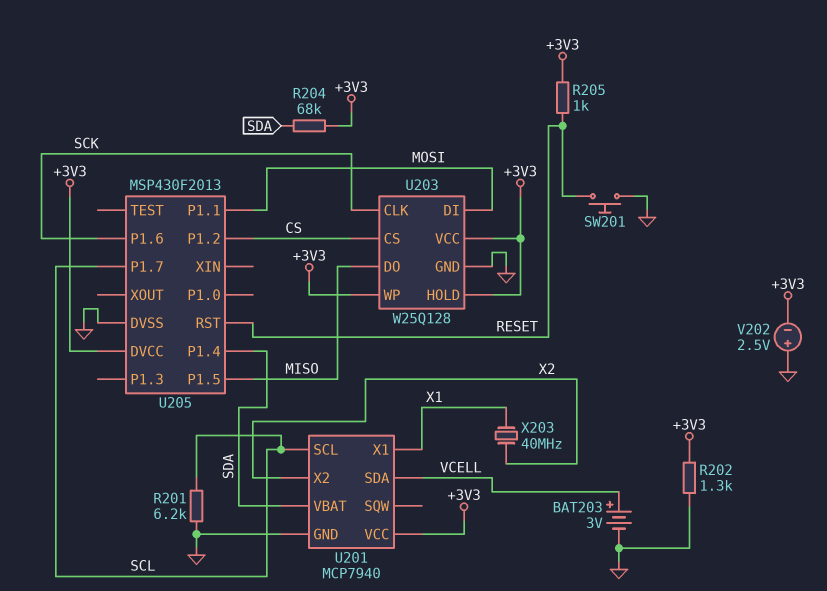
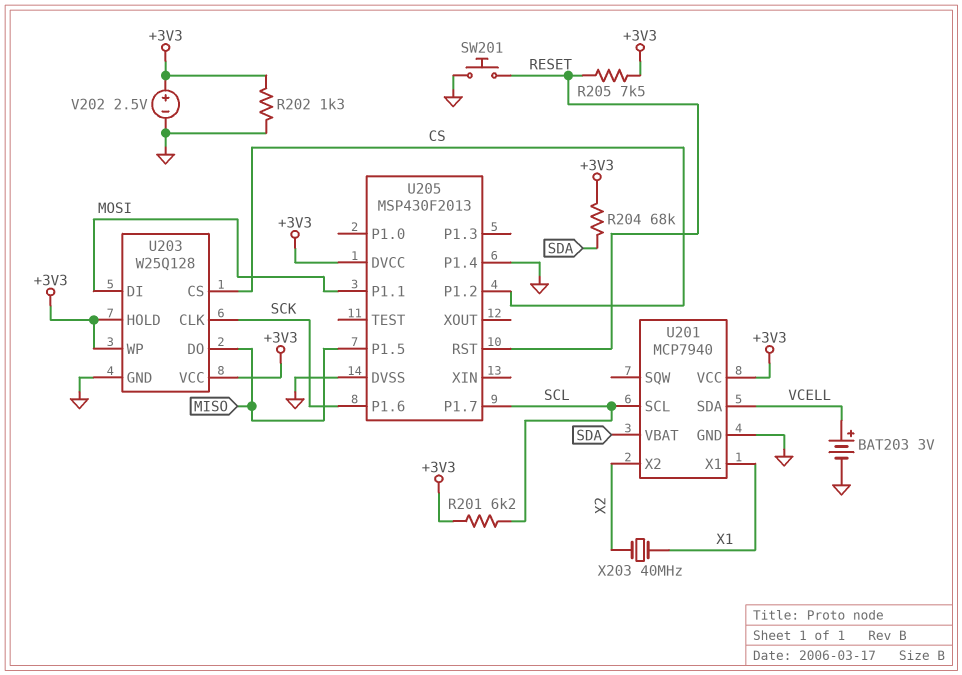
R201: 6.2k (GND, SCL) -> 6.2k (+3V3, SCL)
R205: 1k (+3V3, RESET) -> 7.5k (+3V3, RESET)
U205 pin P1.4: SDA -> GND
V202: 2.5V (plus GND, minus +3V3) -> 2.5V (plus +3V3, minus GND)

